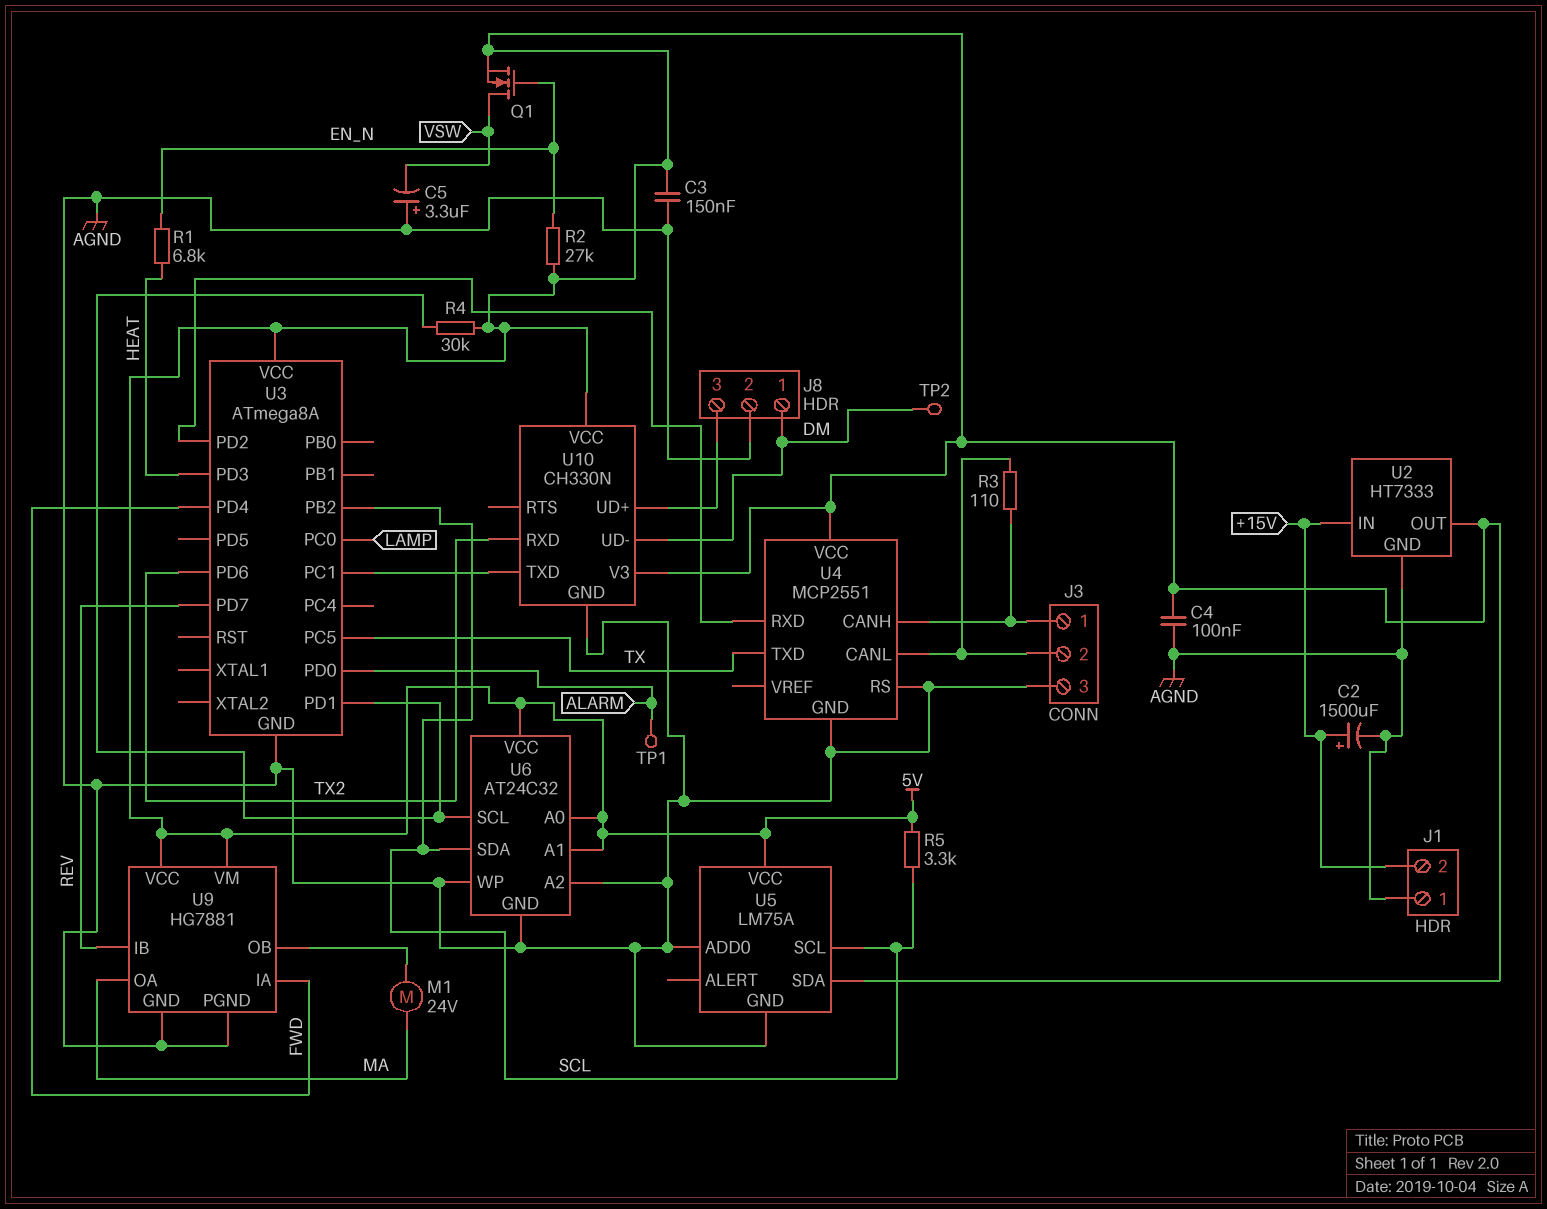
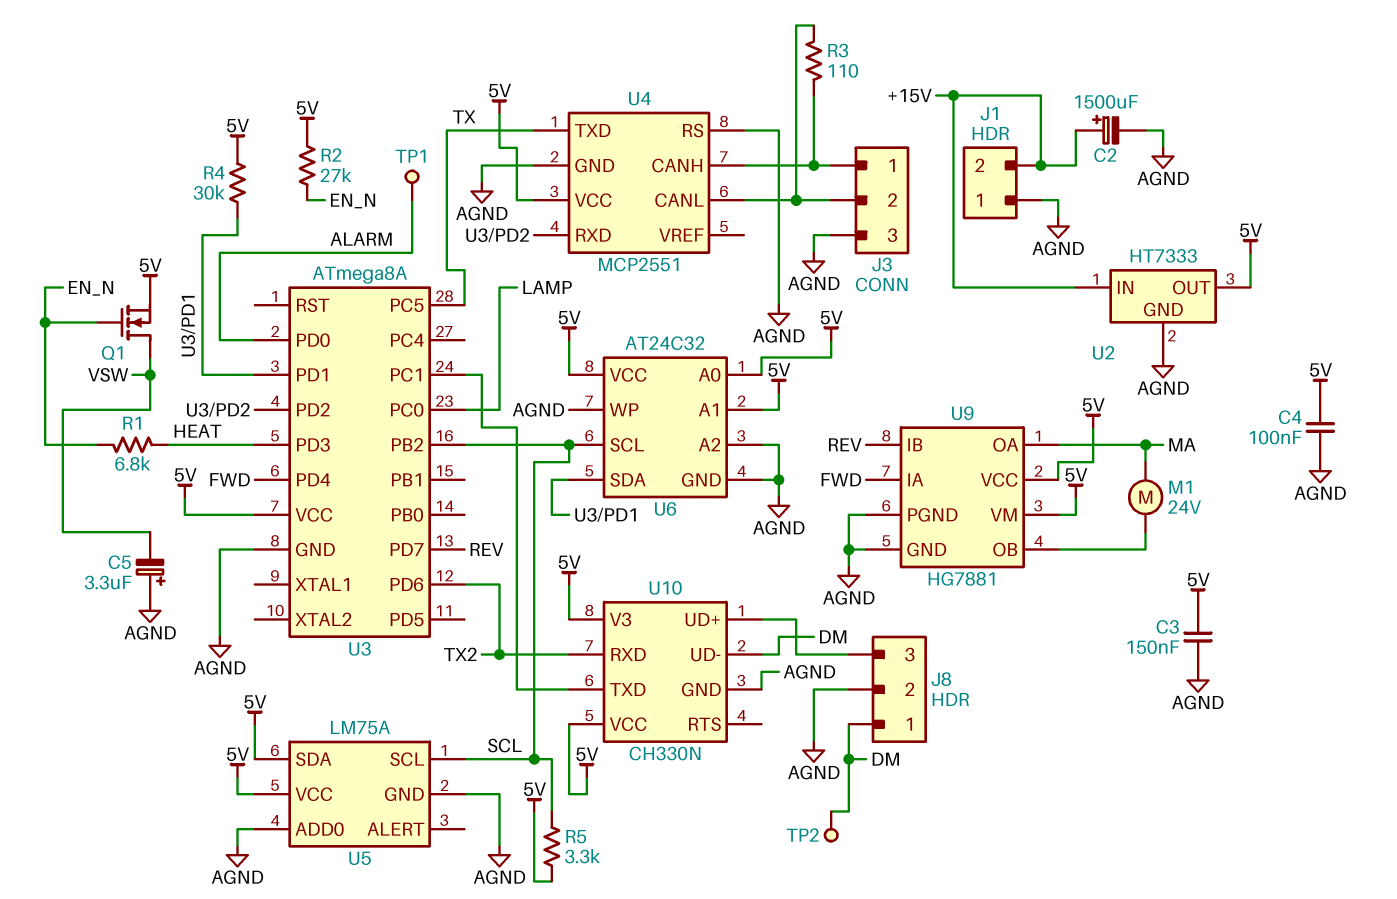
U6 pin SCL: U3/PD1 -> SCL
U6 pin SDA: SCL -> U3/PD1

